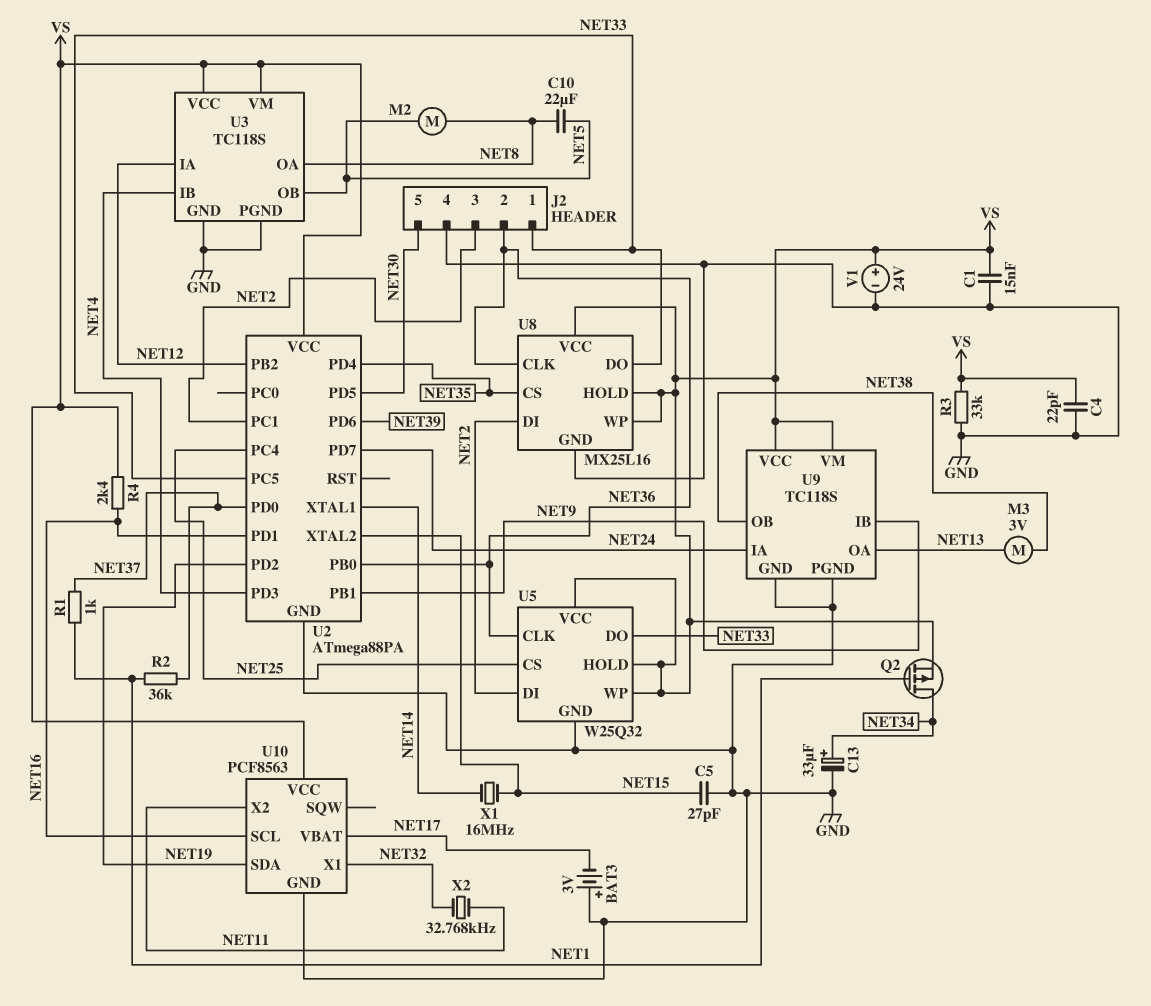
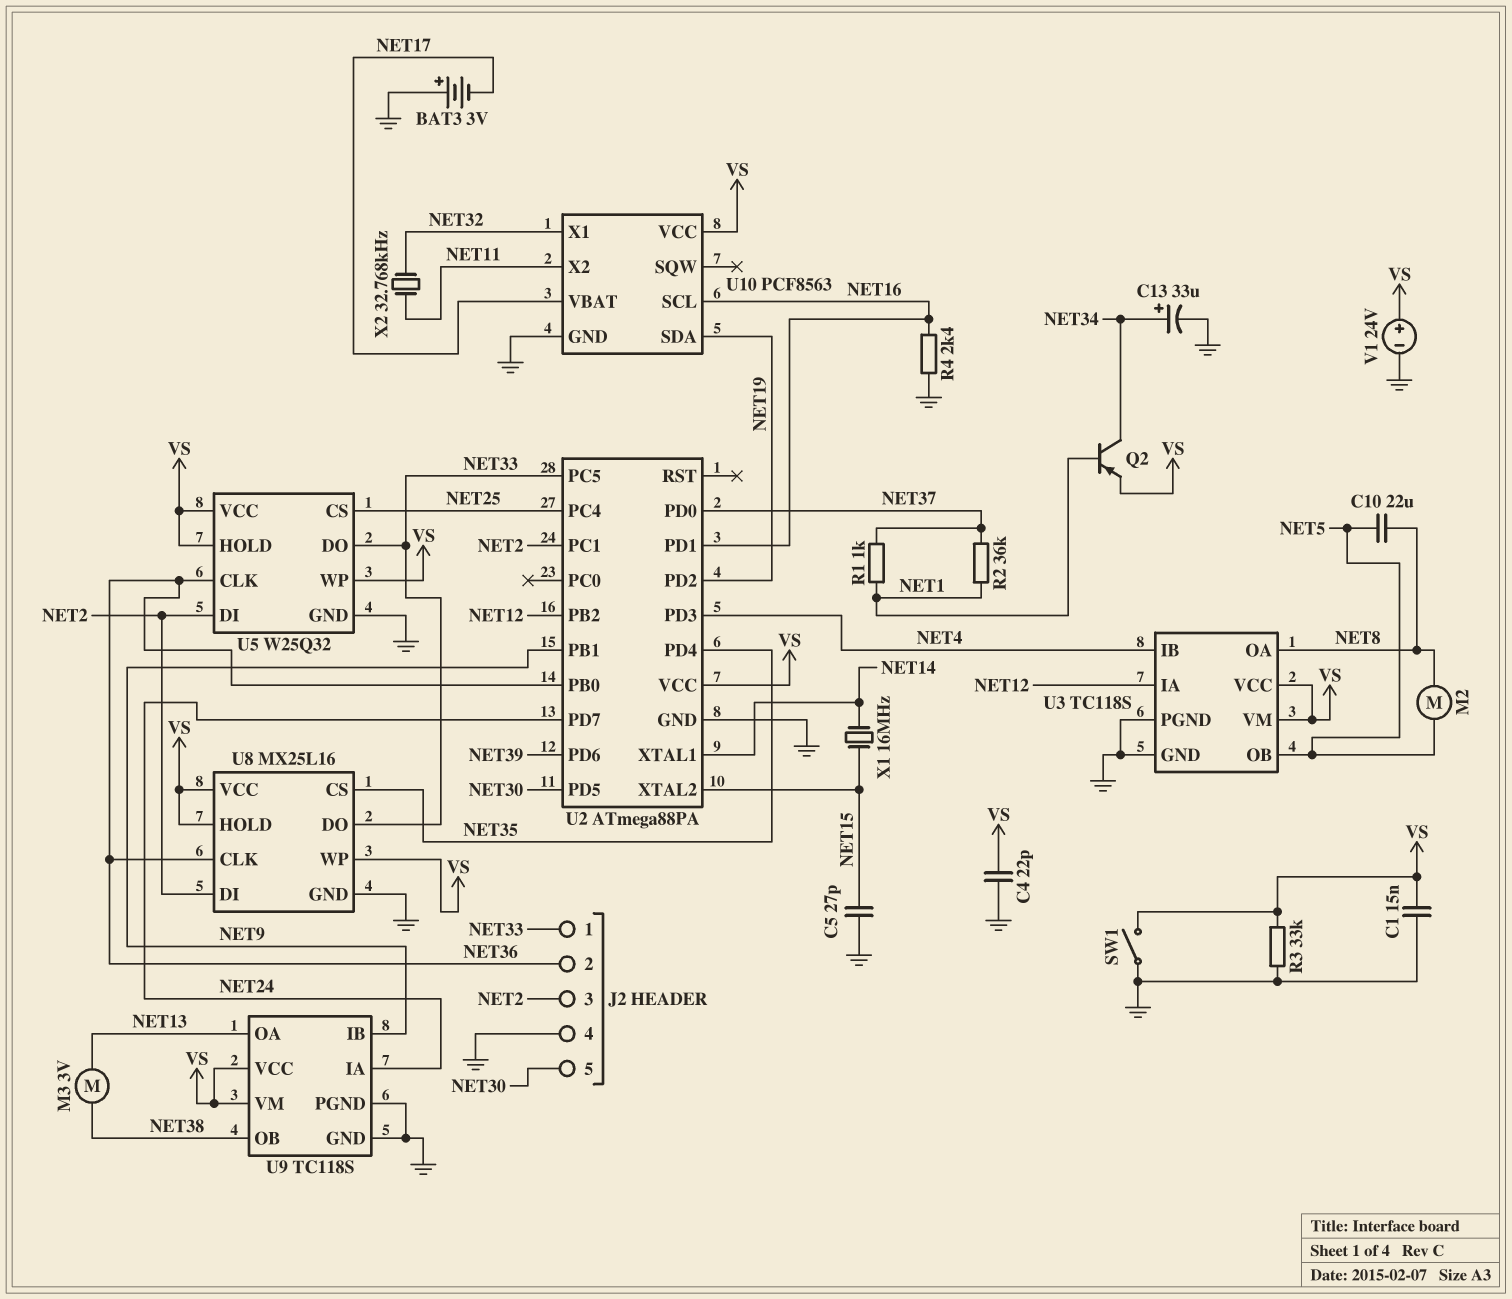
Q2: PMOS (G NET1, D NET34, S VS) -> PNP (B NET1, C NET34, E VS)
R4: 2.4k (NET16, VS) -> 2.4k (GND, NET16)
SW1: none -> switch (GND, VS)

